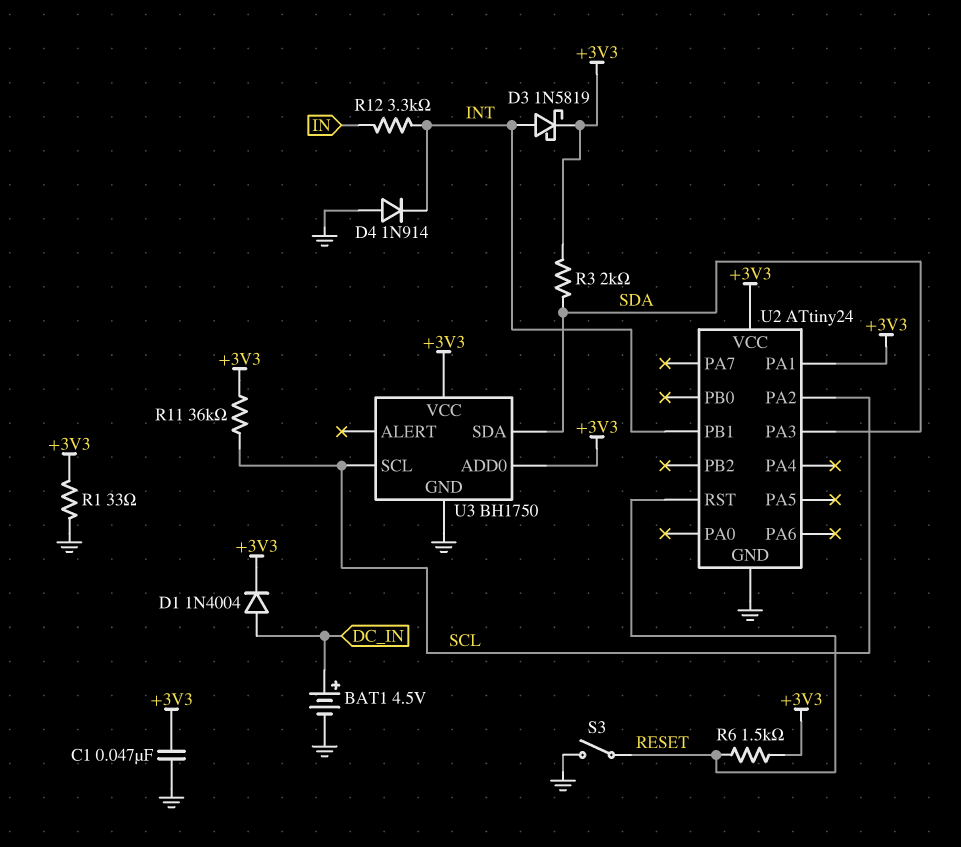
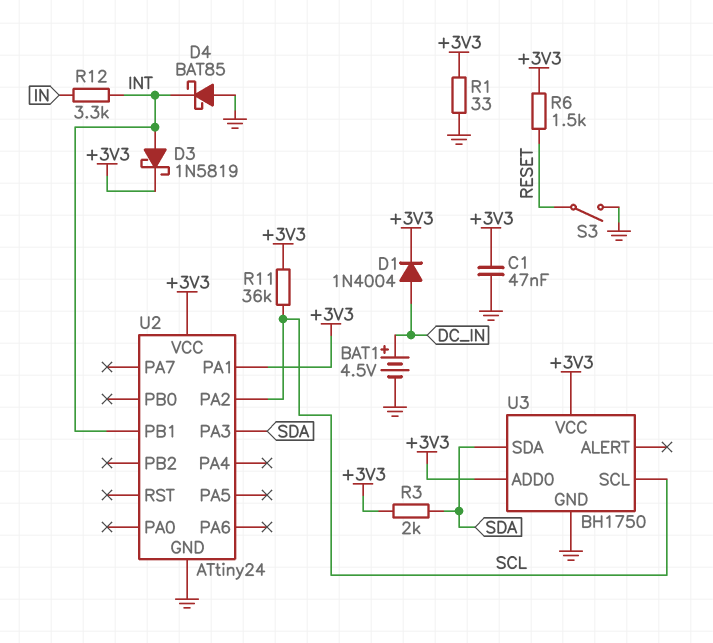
D4: diode 1N914 (A GND, K INT) -> schottky BAT85 (A GND, K INT)
U2 pin RST: RESET -> none

